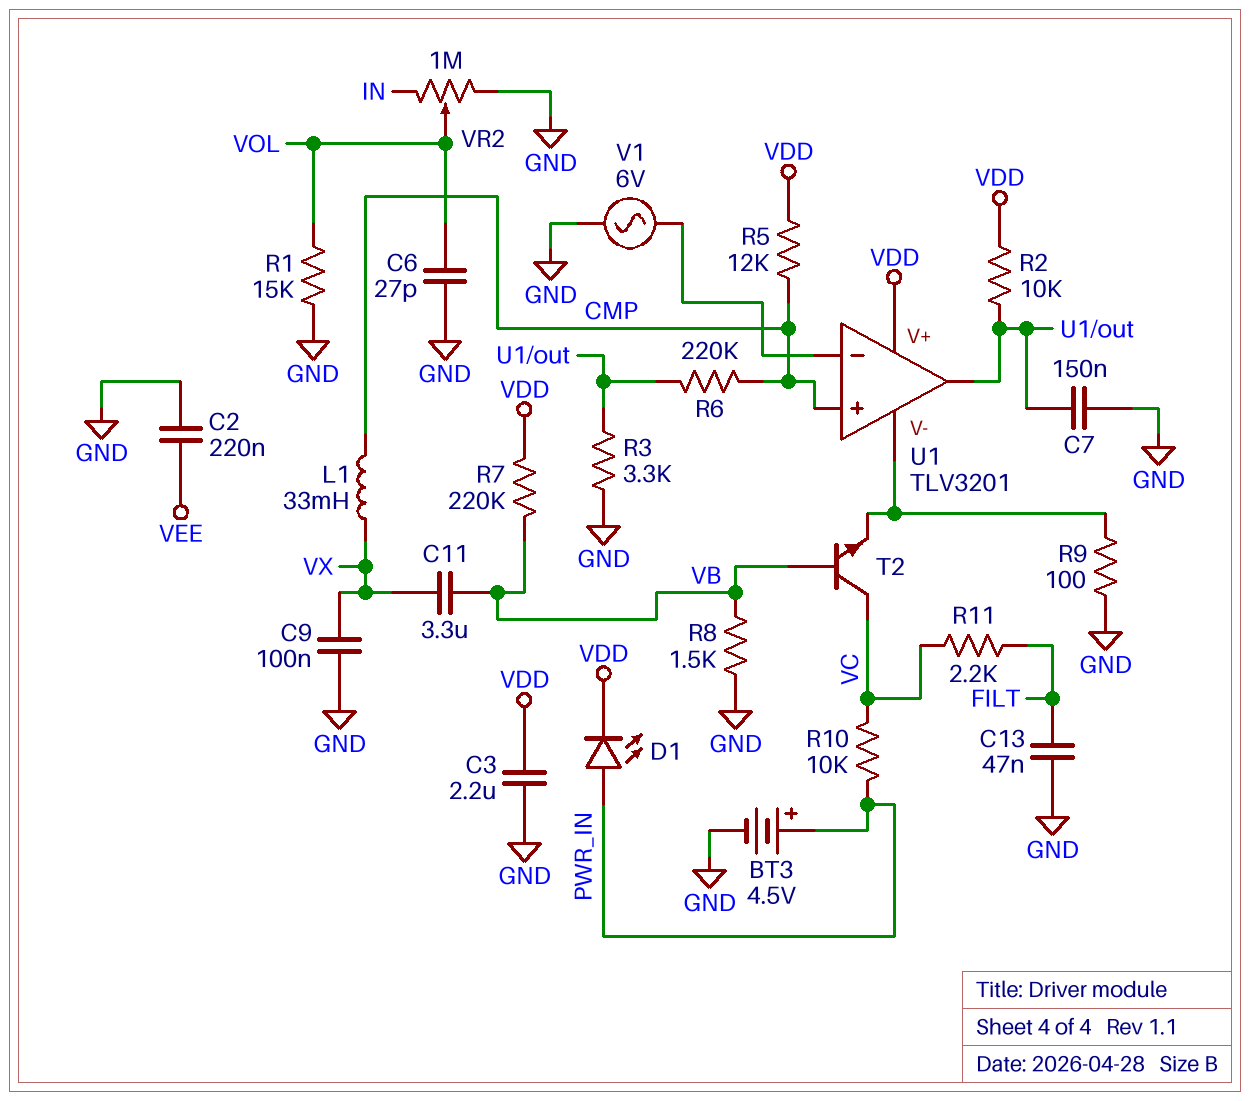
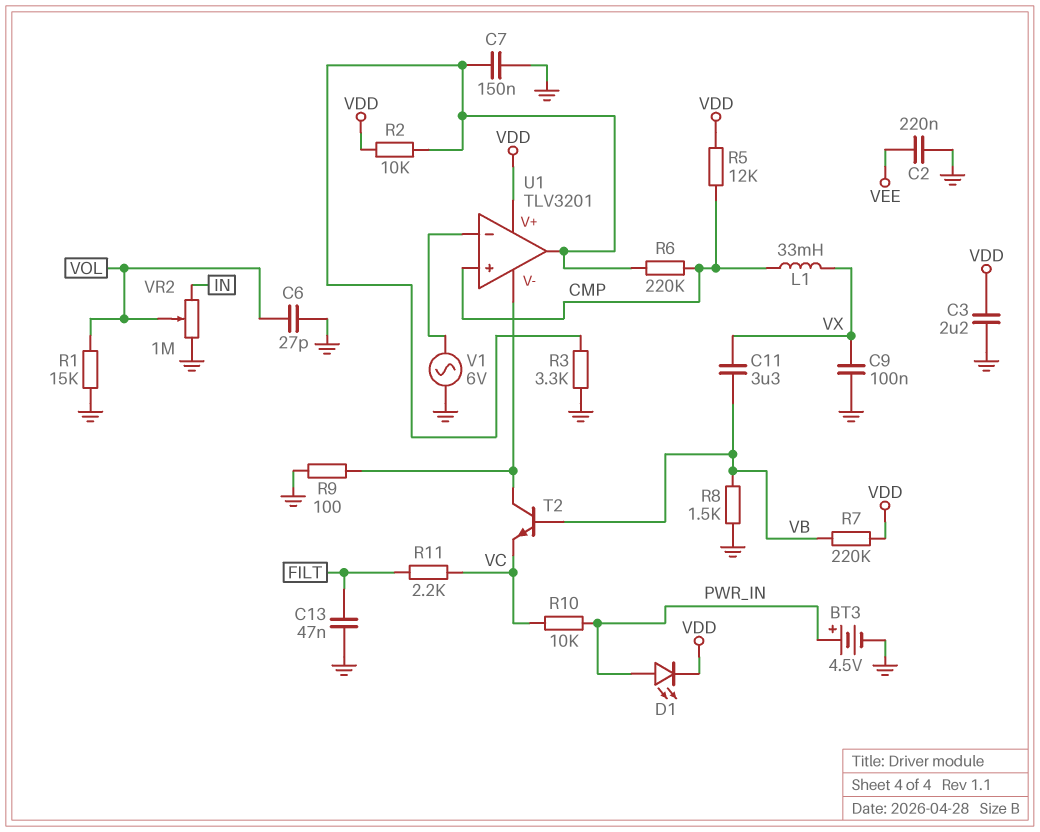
T2: NPN (B VB, C VC, E U1/V-) -> NPN (B VB, C U1/V-, E VC)

